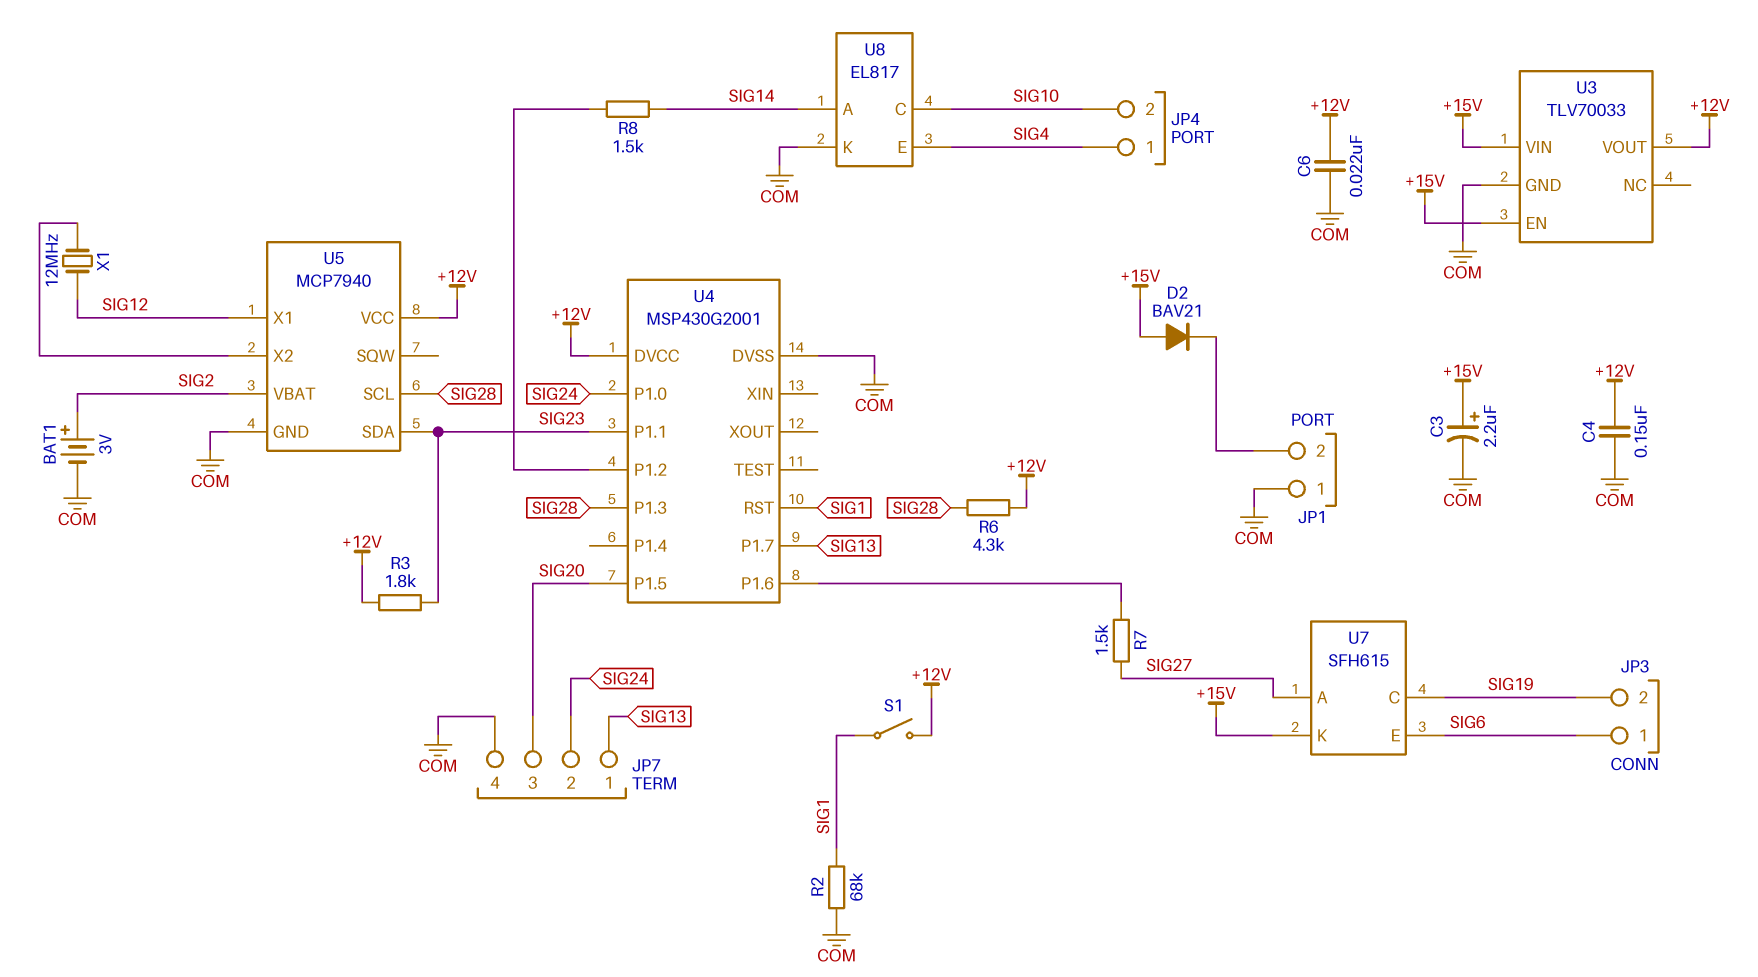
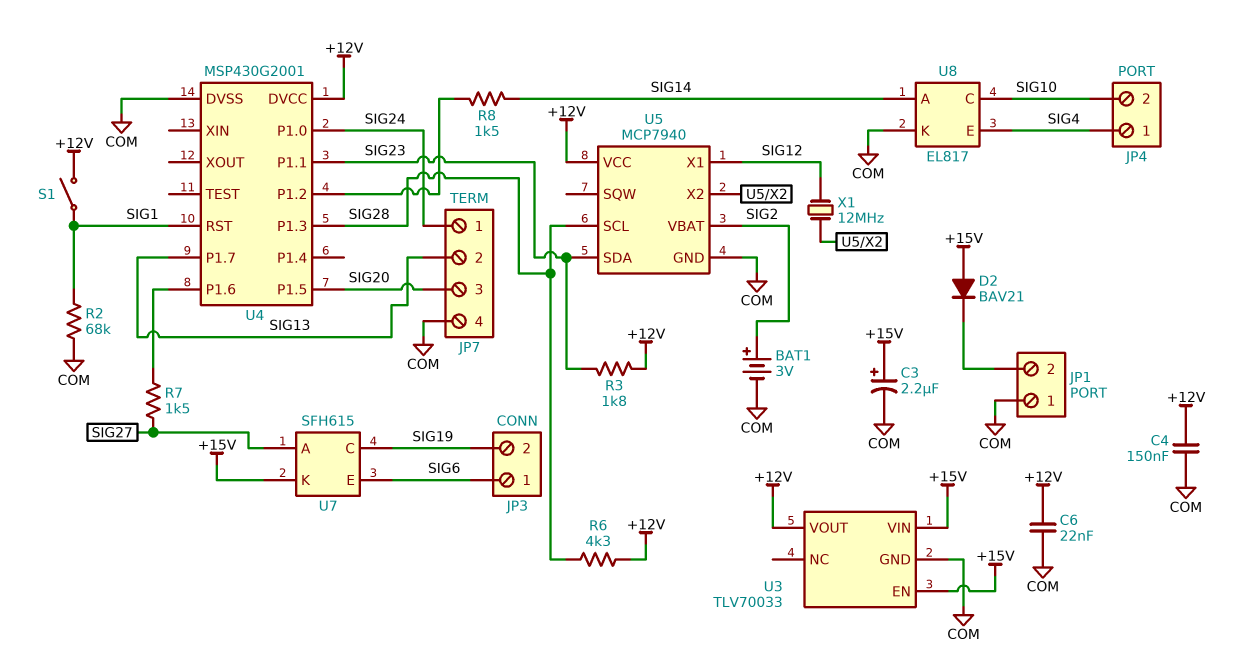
JP7 pin 1: SIG13 -> SIG24
JP7 pin 2: SIG24 -> SIG13

